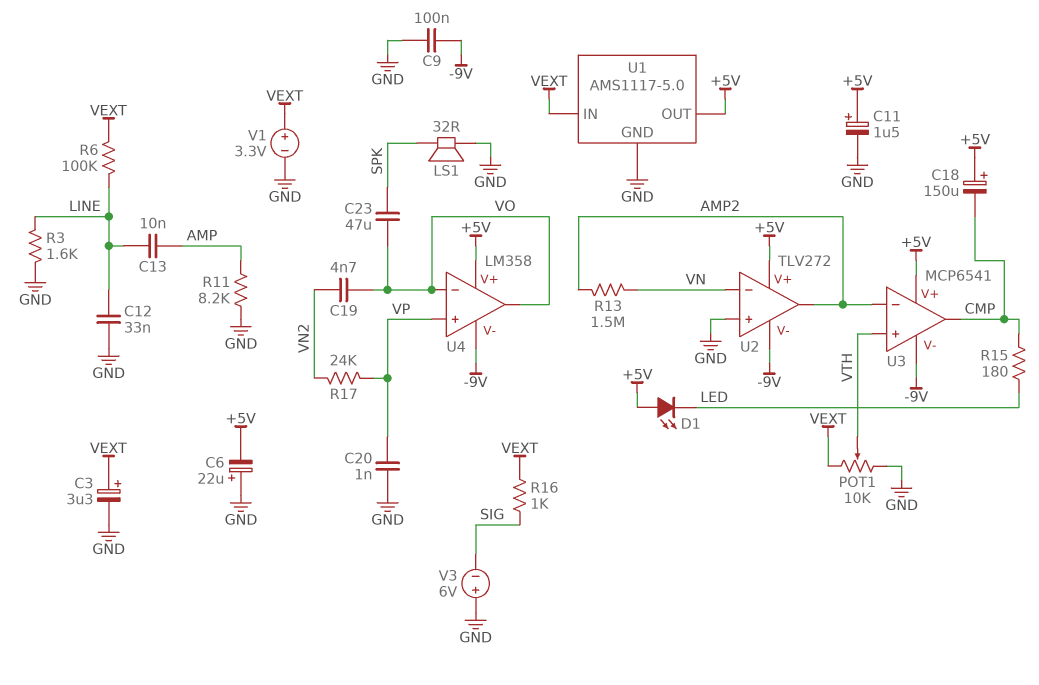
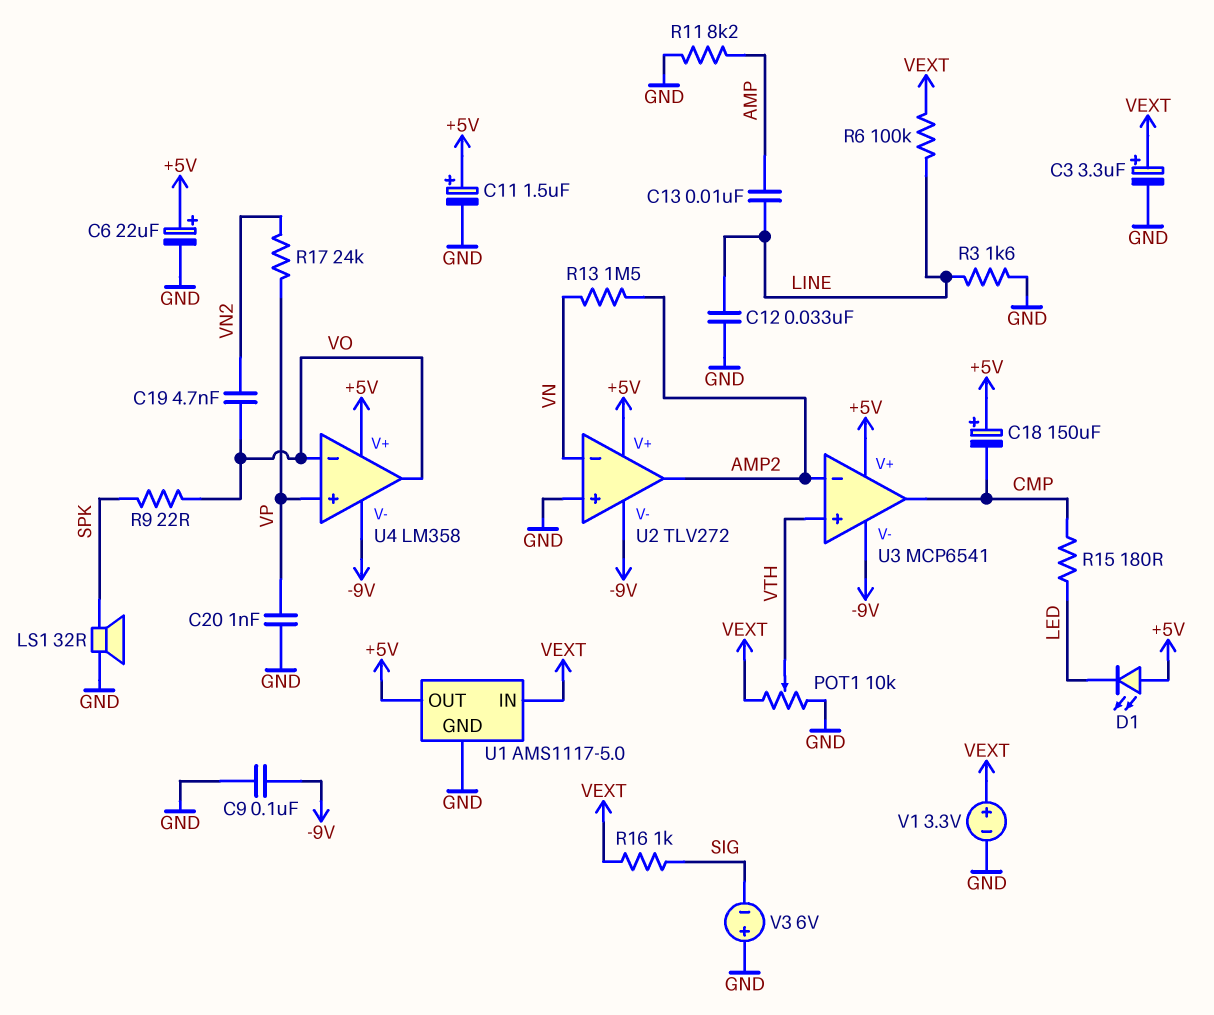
C6: 22uF (plus GND, minus +5V) -> 22uF (plus +5V, minus GND)
C23: 47uF (SPK, VO) -> none
R9: none -> 22 (SPK, VO)

